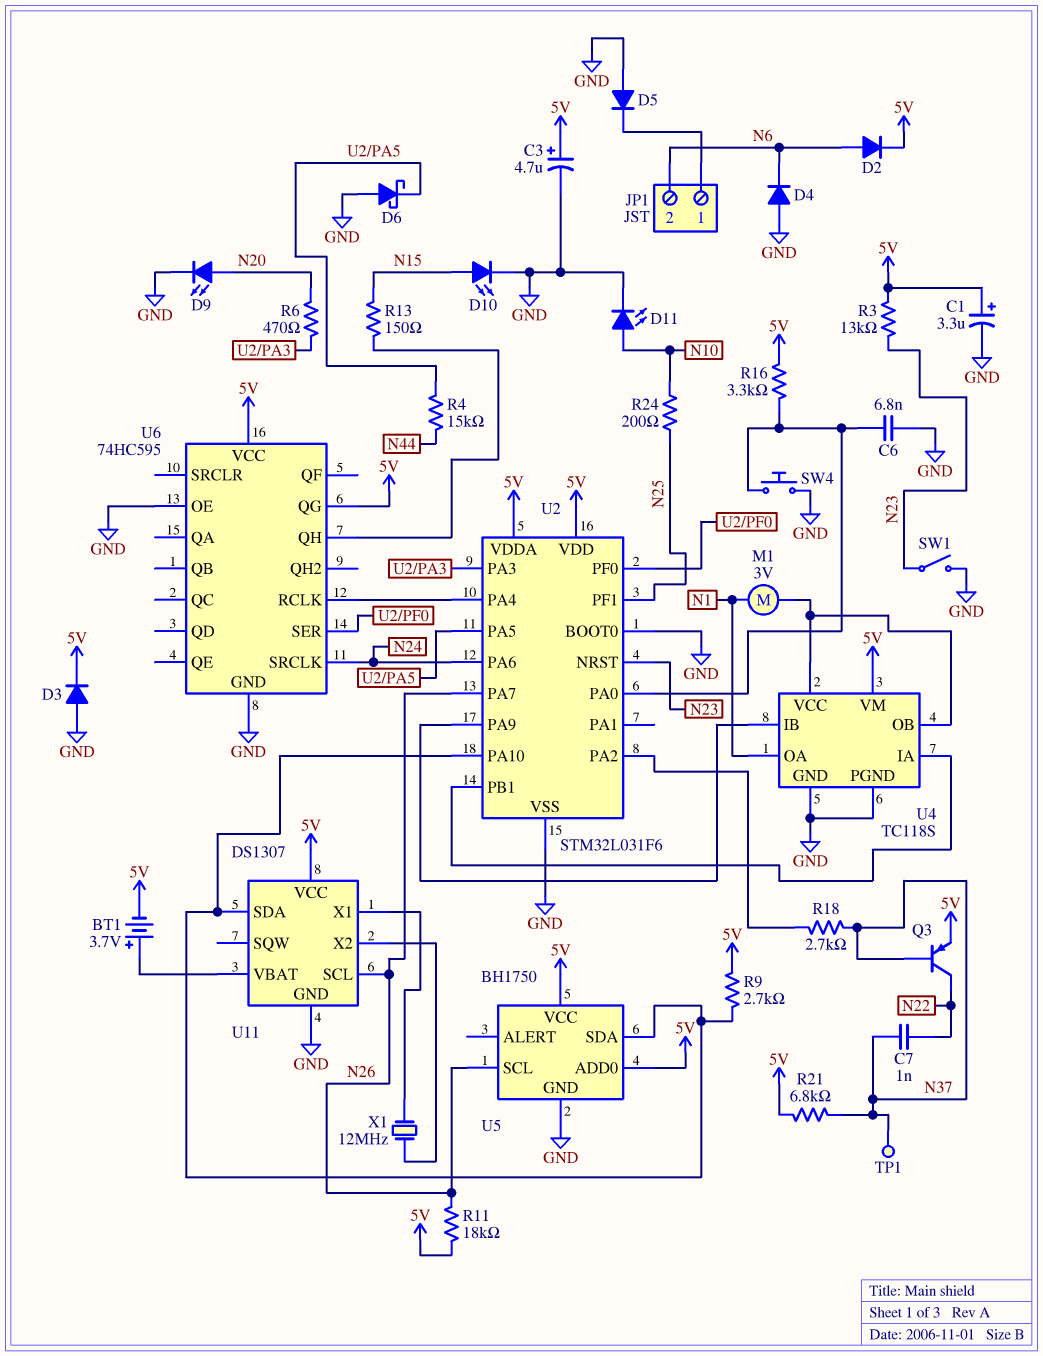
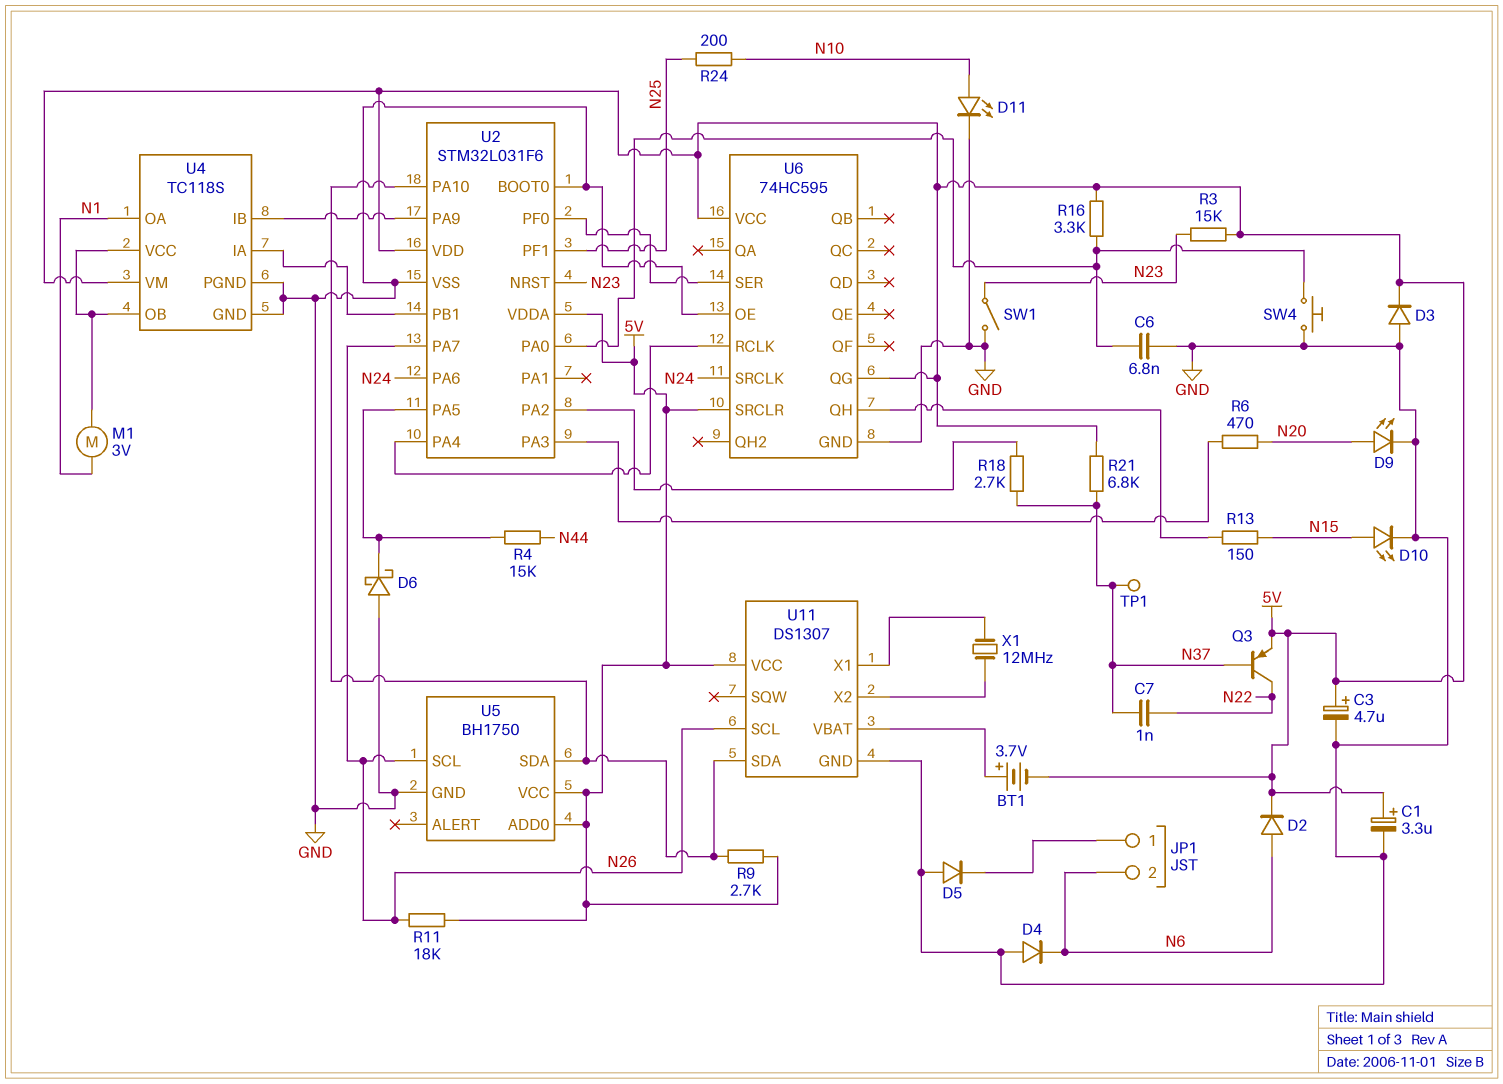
R3: 13k (5V, N23) -> 15k (5V, N23)
U6 pin SRCLR: none -> 5V

